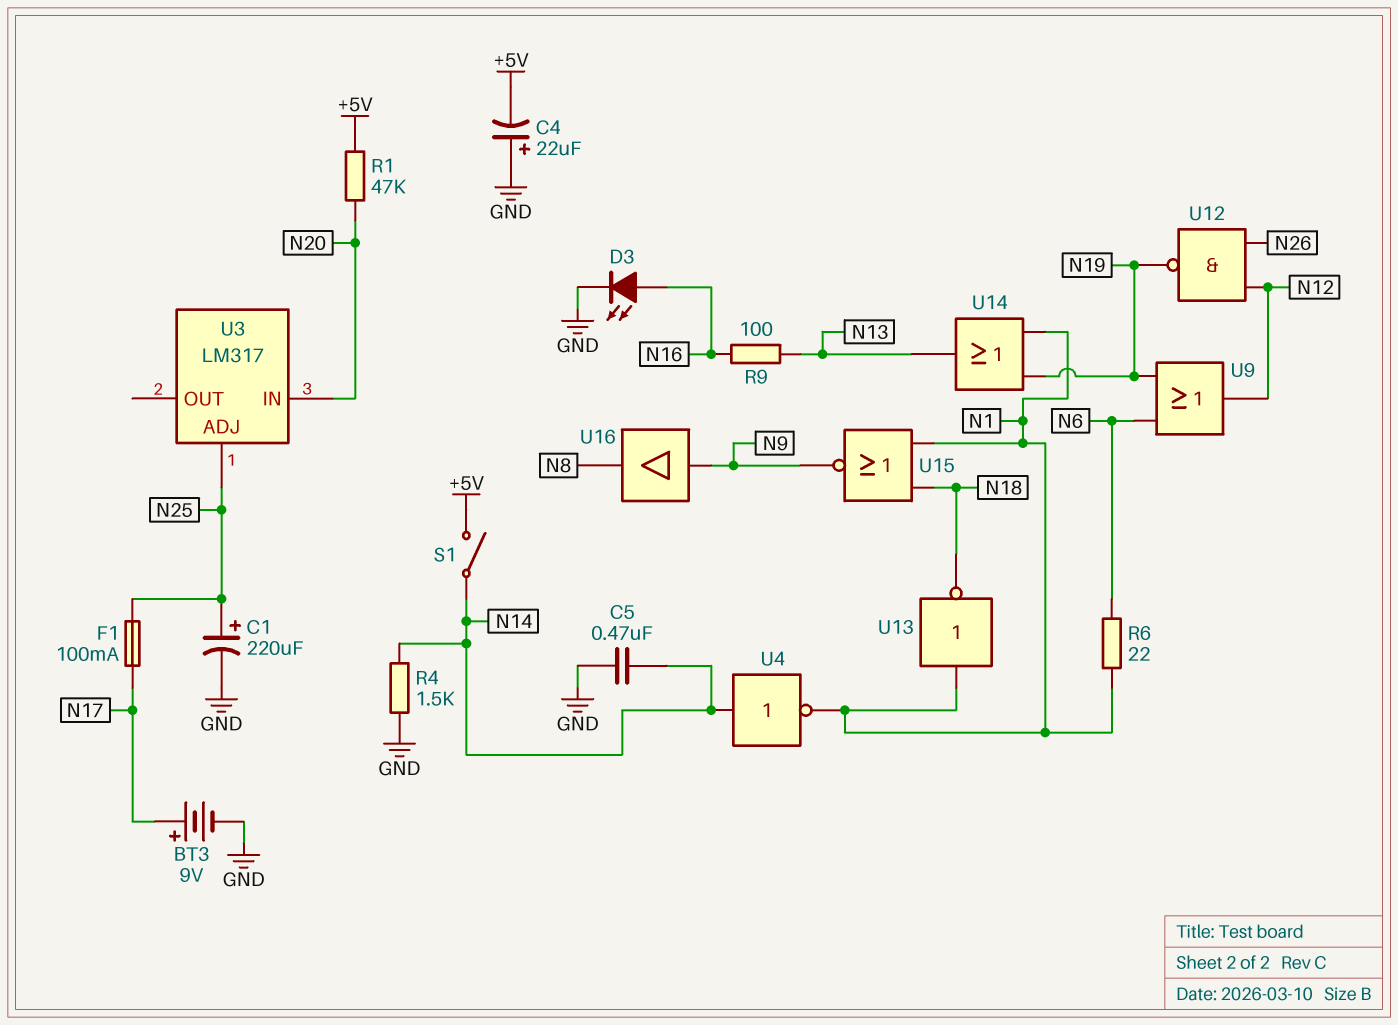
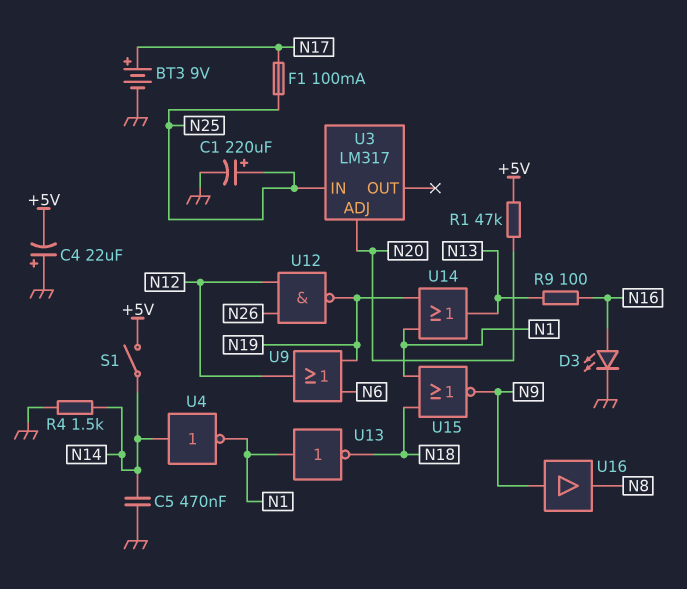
R6: 22 (N1, N6) -> none
U3 pin ADJ: N25 -> N20
U3 pin IN: N20 -> N25

